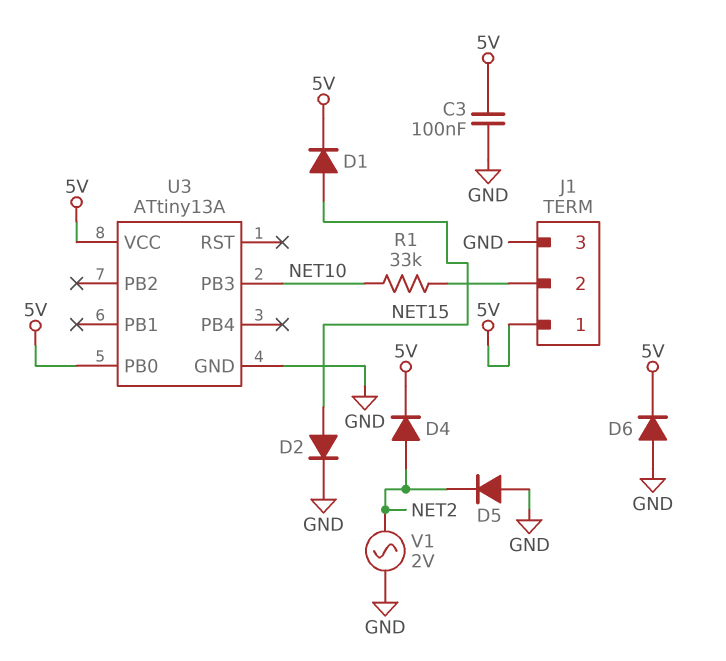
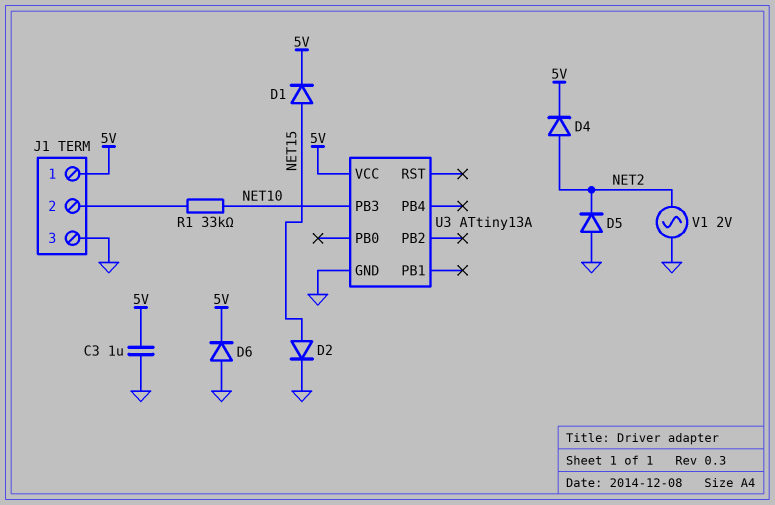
C3: 100nF (5V, GND) -> 1uF (5V, GND)
U3 pin PB0: 5V -> none

